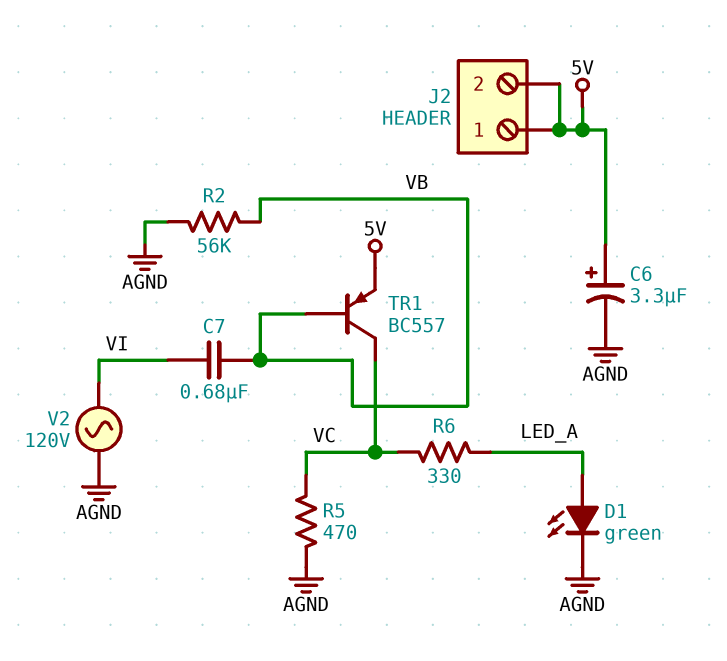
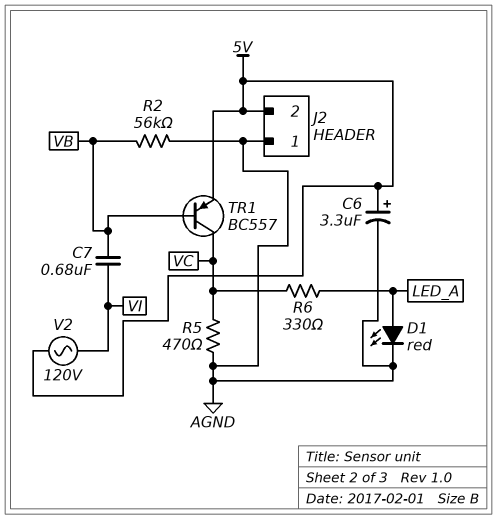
D1: LED green (A LED_A, K AGND) -> LED red (A LED_A, K AGND)
J2 pin 1: 5V -> AGND
V2: AC 120V (AGND, VI) -> AC 120V (5V, VI)

